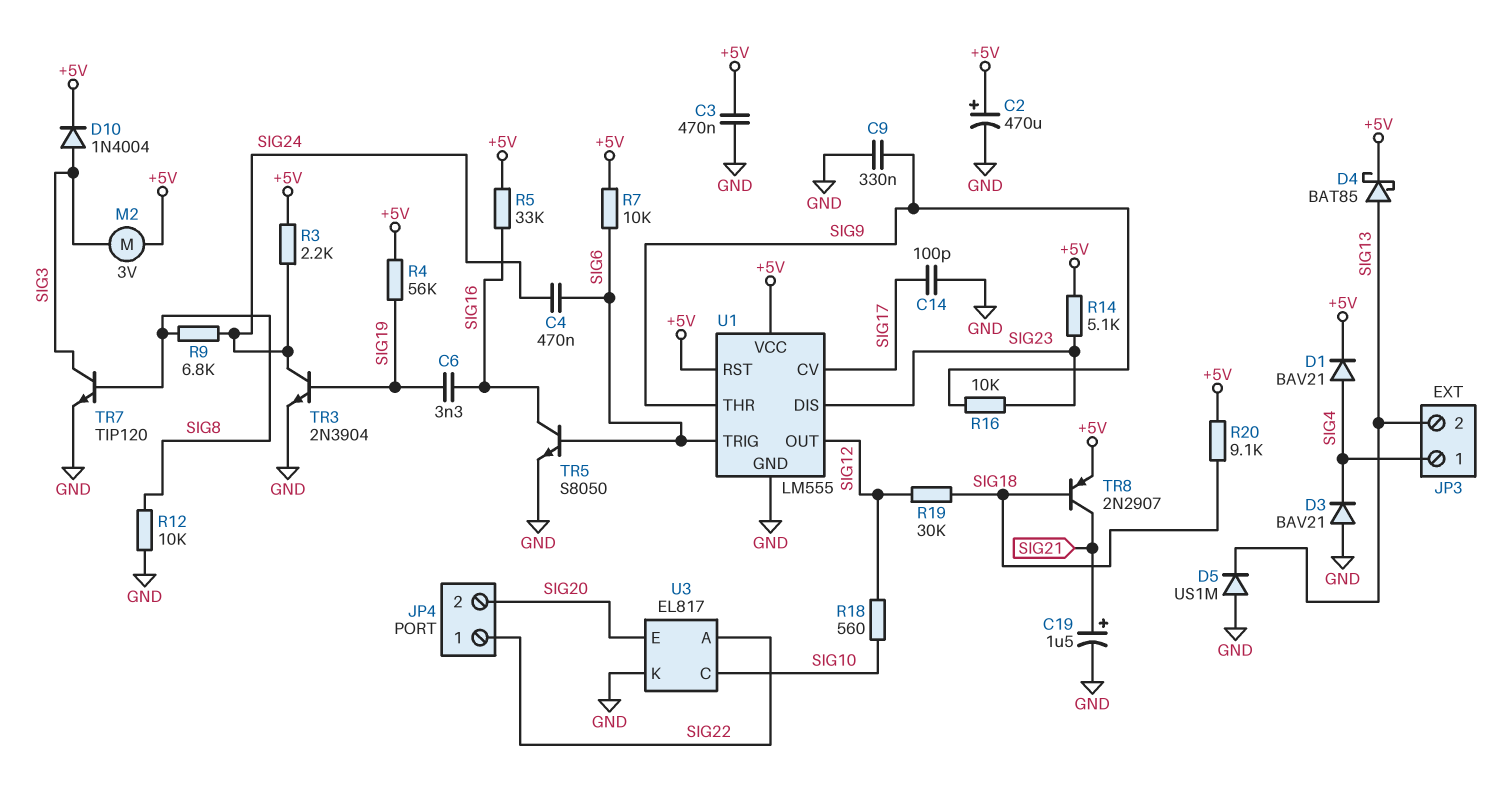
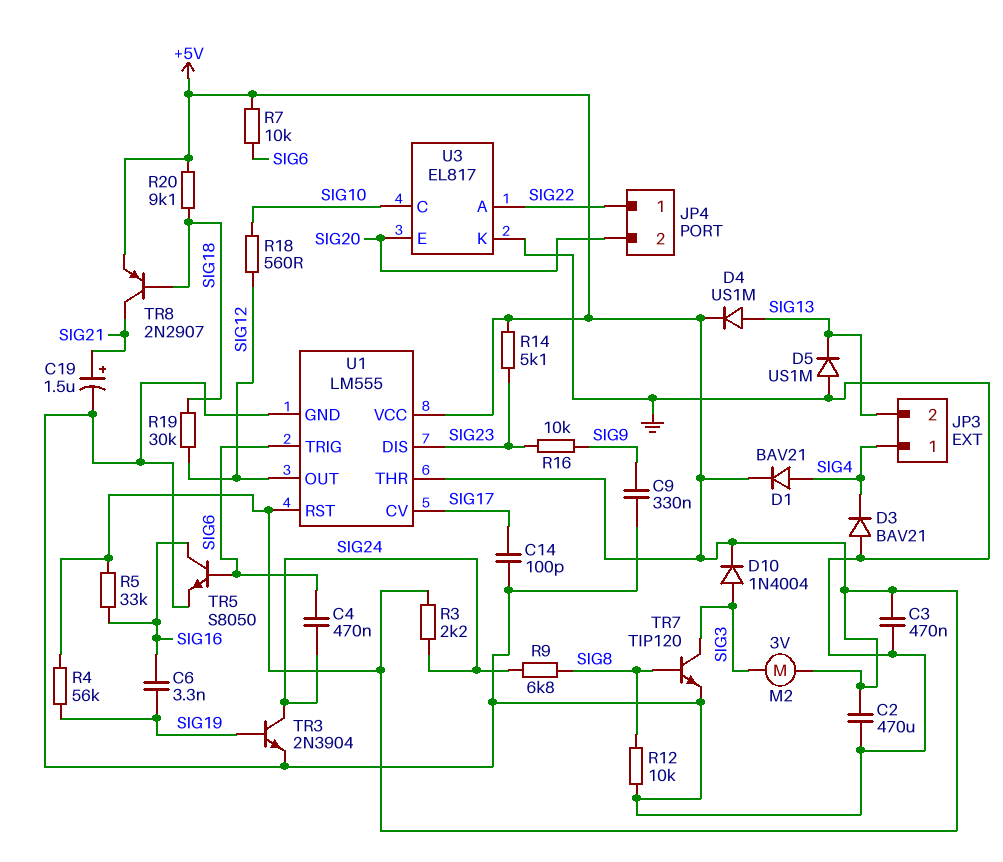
C2: 470uF (plus +5V, minus GND) -> 470uF (+5V, GND)
D4: schottky BAT85 (A SIG13, K +5V) -> diode US1M (A SIG13, K +5V)
U1 pin THR: SIG9 -> +5V

